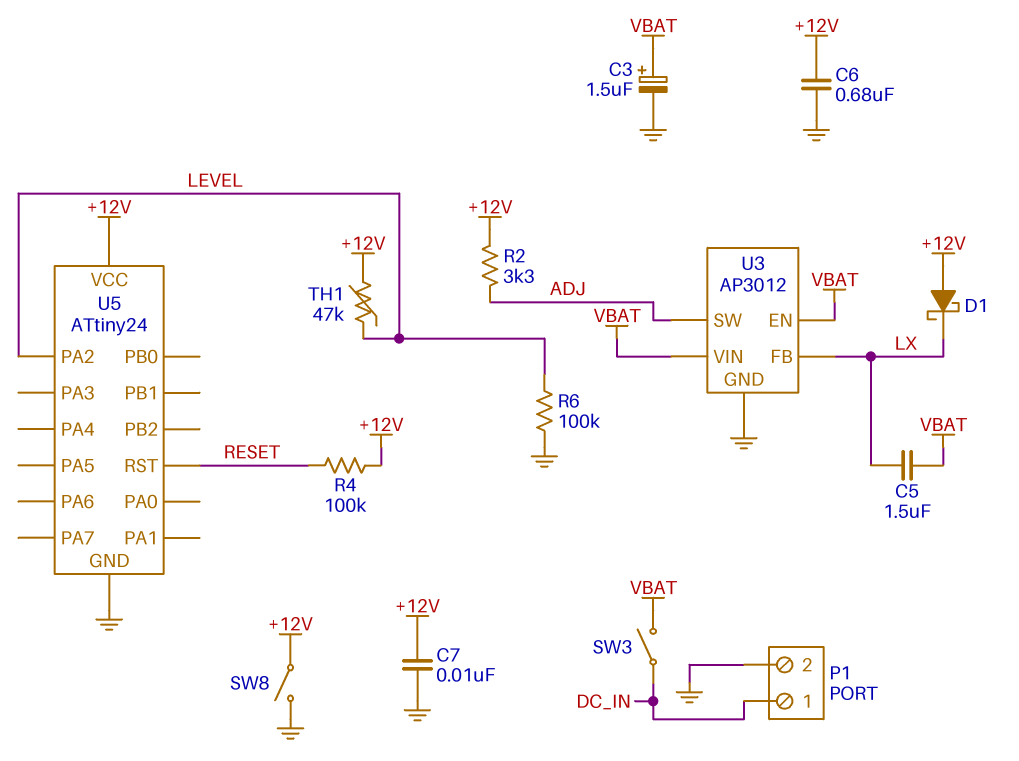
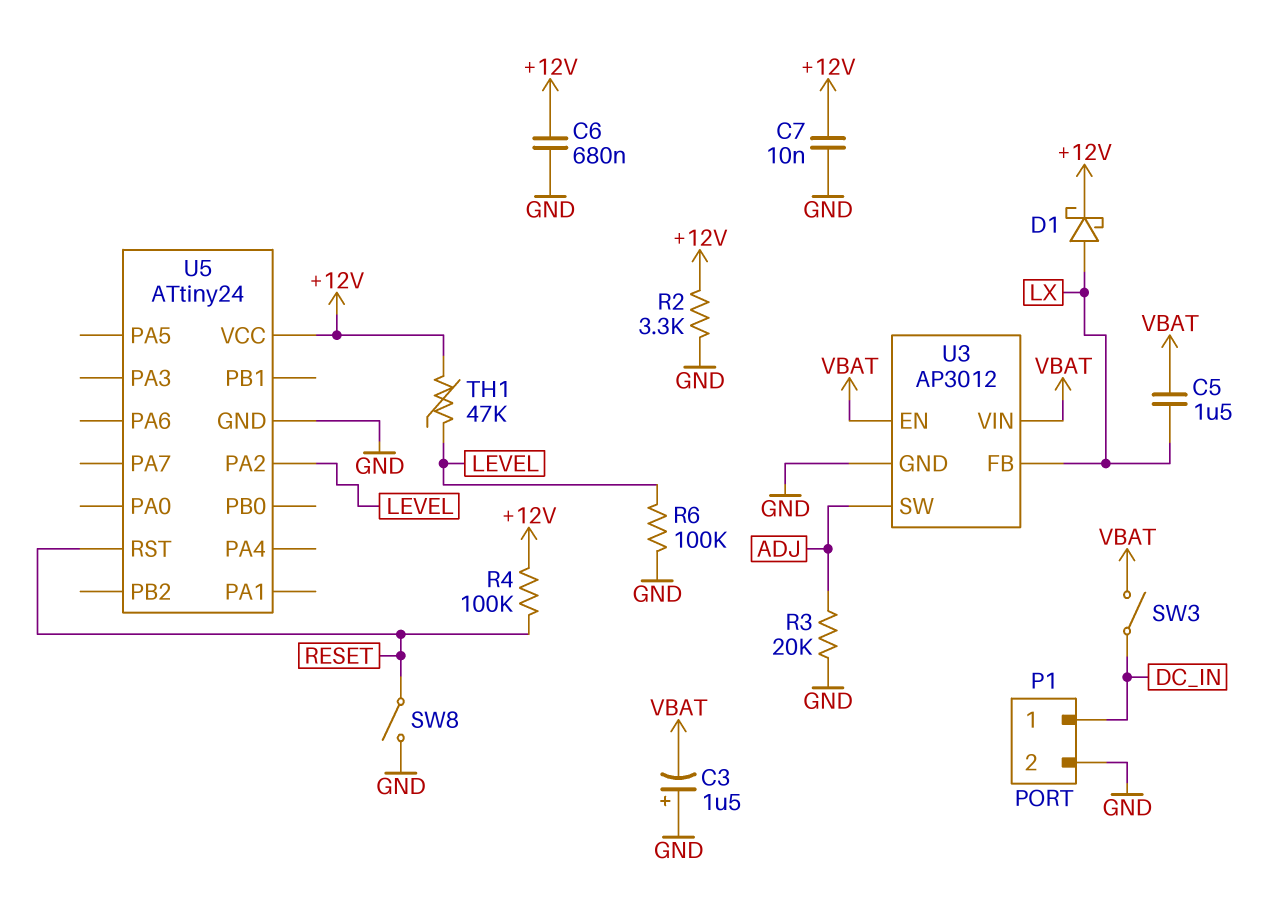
C3: 1.5uF (plus VBAT, minus GND) -> 1.5uF (plus GND, minus VBAT)
D1: schottky (A +12V, K LX) -> schottky (A LX, K +12V)
R2: 3.3k (+12V, ADJ) -> 3.3k (+12V, GND)
R3: none -> 20k (ADJ, GND)
SW8: switch (+12V, GND) -> switch (GND, RESET)

